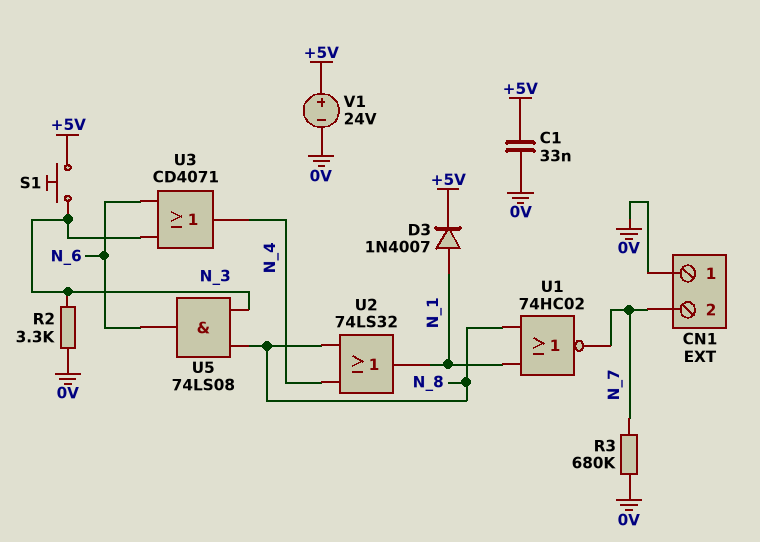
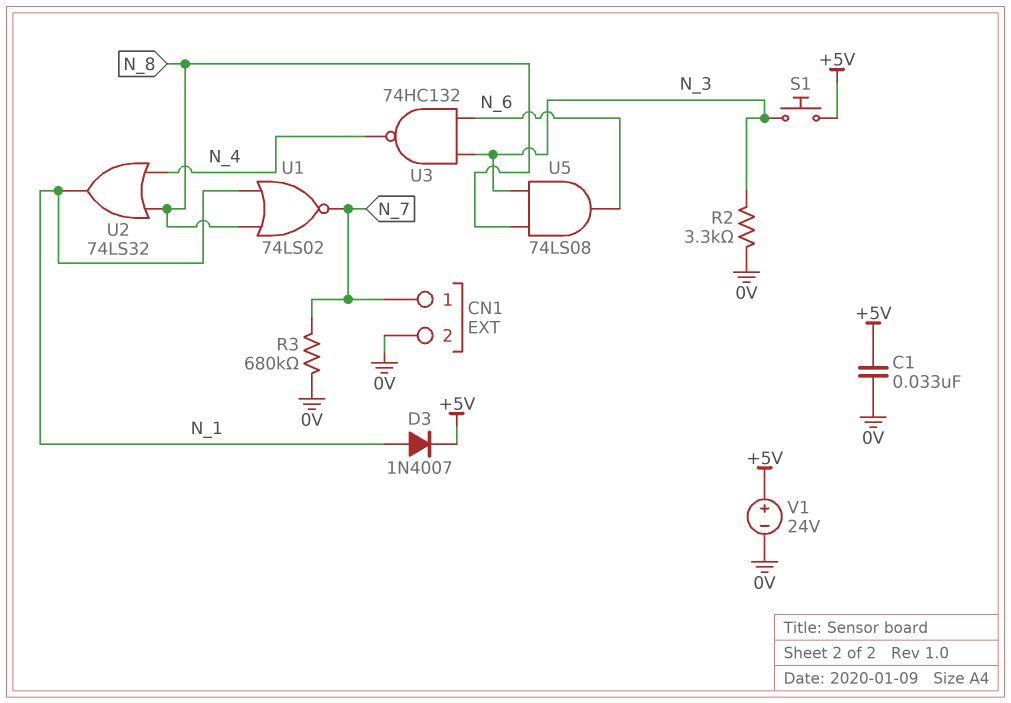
CN1 pin 1: 0V -> N_7
CN1 pin 2: N_7 -> 0V
U1: NOR 74HC02 (in N_1, in N_8, out N_7) -> NOR 74LS02 (in N_1, in N_8, out N_7)
U3: OR CD4071 (in N_3, in N_6, out N_4) -> NAND 74HC132 (in N_3, in N_6, out N_4)

